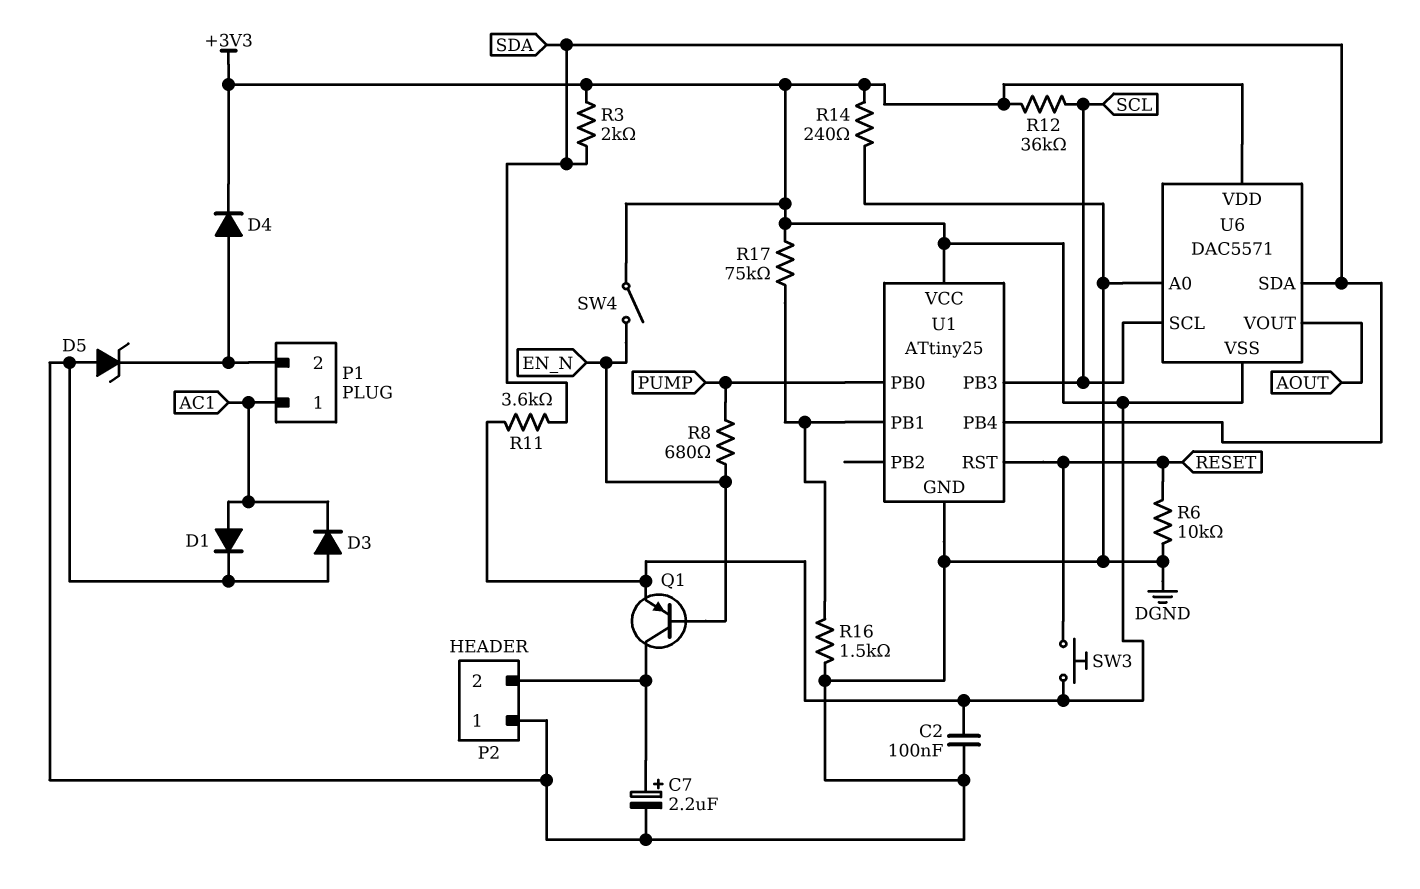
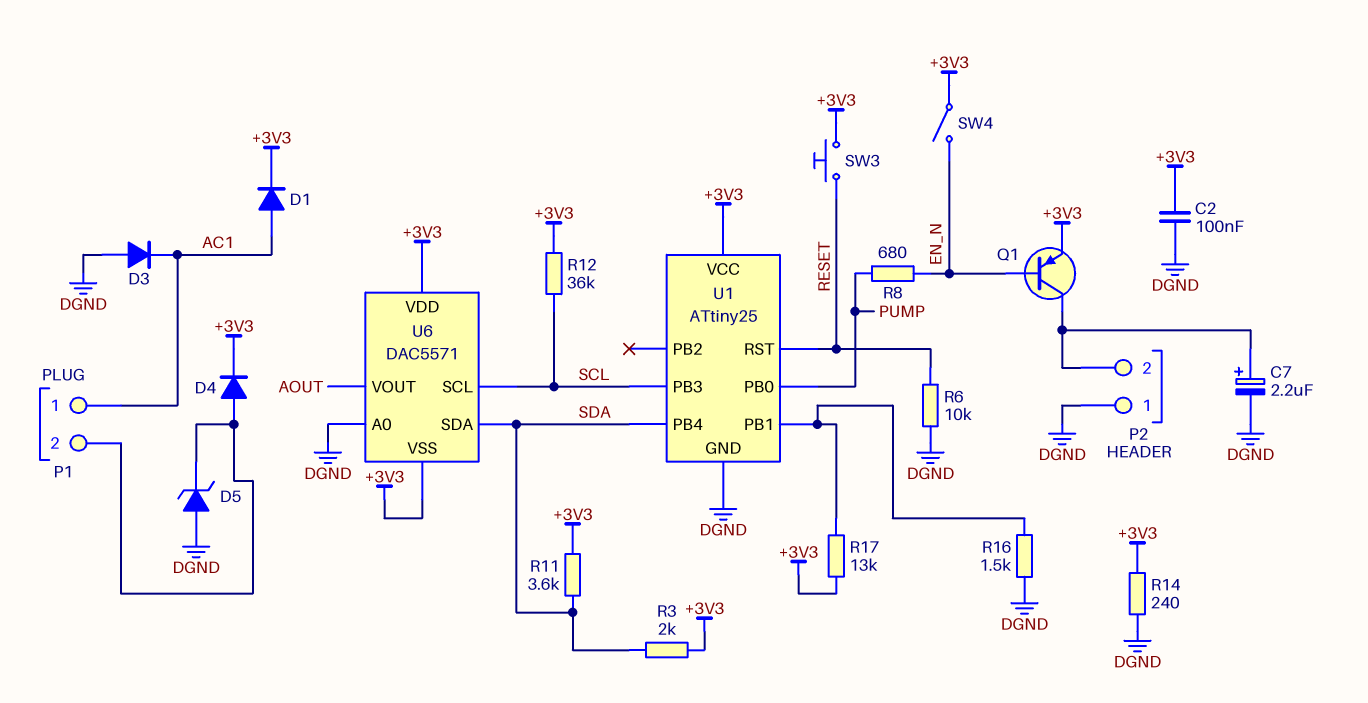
D1: diode (A AC1, K DGND) -> diode (A AC1, K +3V3)
R17: 75k (+3V3, U1/PB1) -> 13k (+3V3, U1/PB1)

